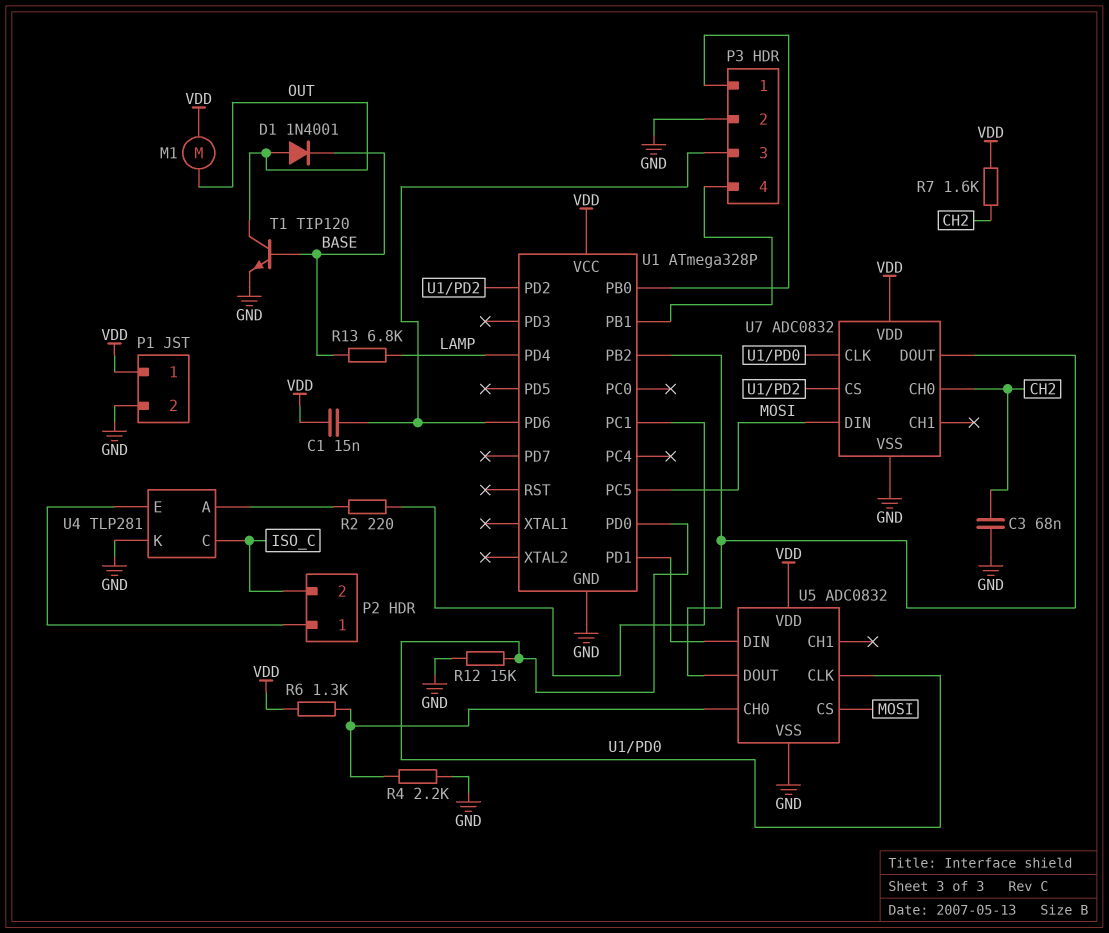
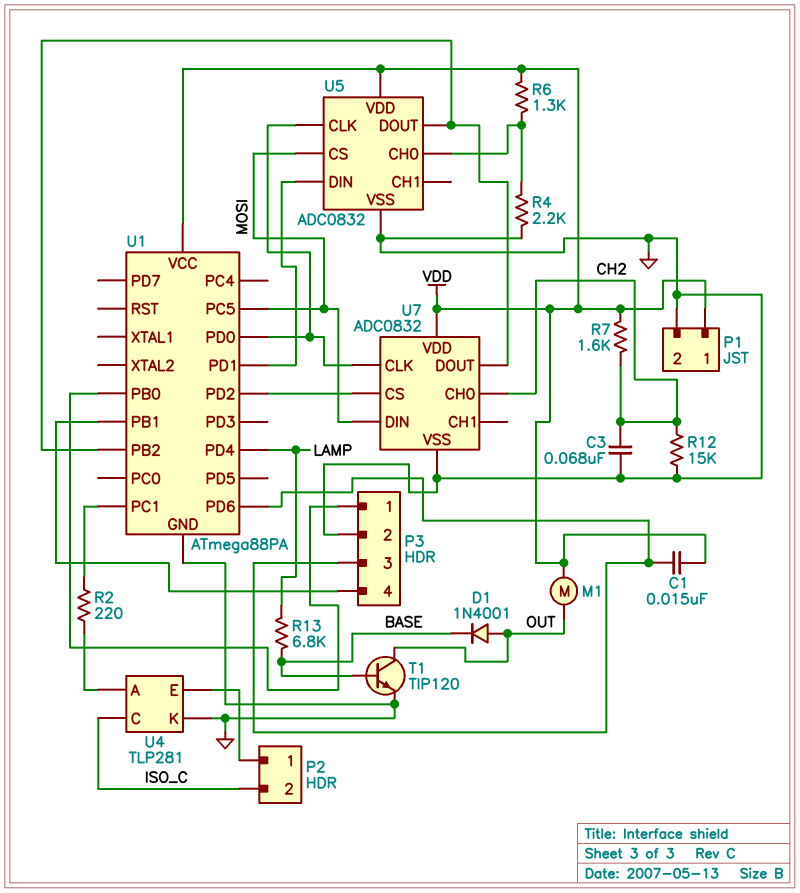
R12: 15k (GND, U1/PD0) -> 15k (CH2, GND)
U1: ATmega328P -> ATmega88PA

